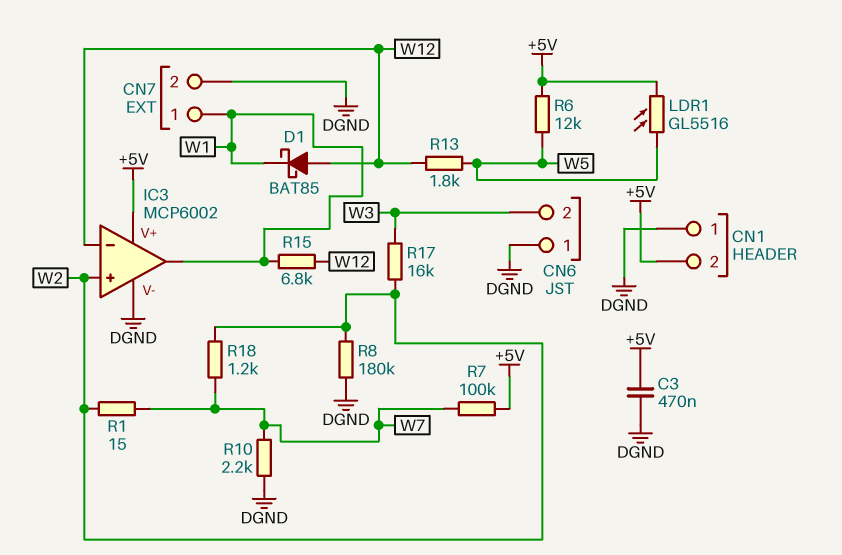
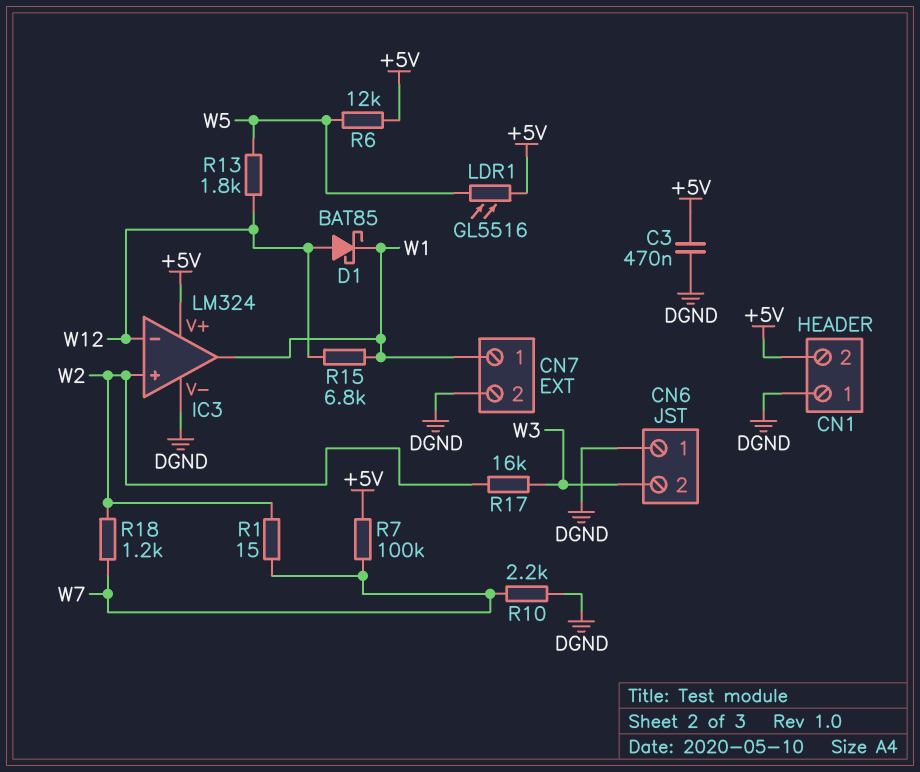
IC3: MCP6002 -> LM324
R8: 180k (DGND, W2) -> none

